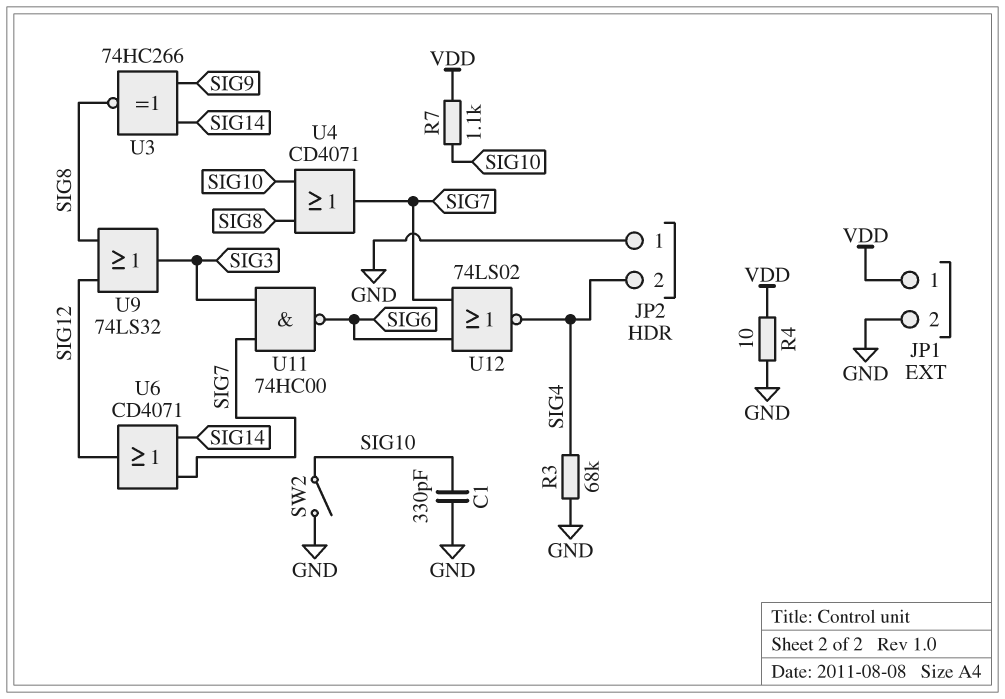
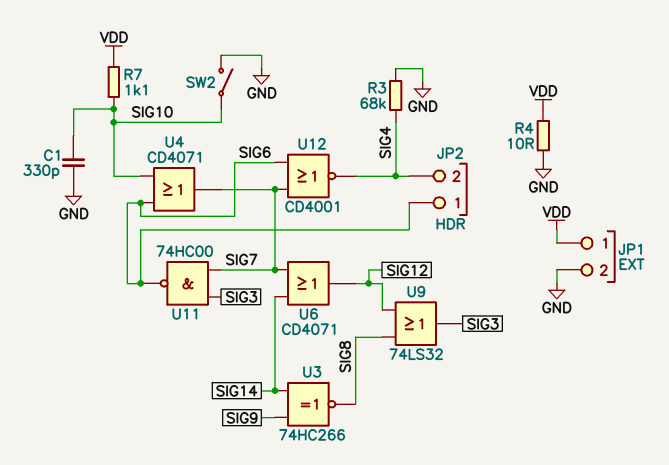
JP2 pin 1: GND -> SIG6
U4: OR CD4071 (in SIG8, in SIG10, out SIG7) -> OR CD4071 (in SIG6, in SIG10, out SIG7)
U12: NOR 74LS02 (in SIG6, in SIG7, out SIG4) -> NOR CD4001 (in SIG6, in SIG7, out SIG4)

